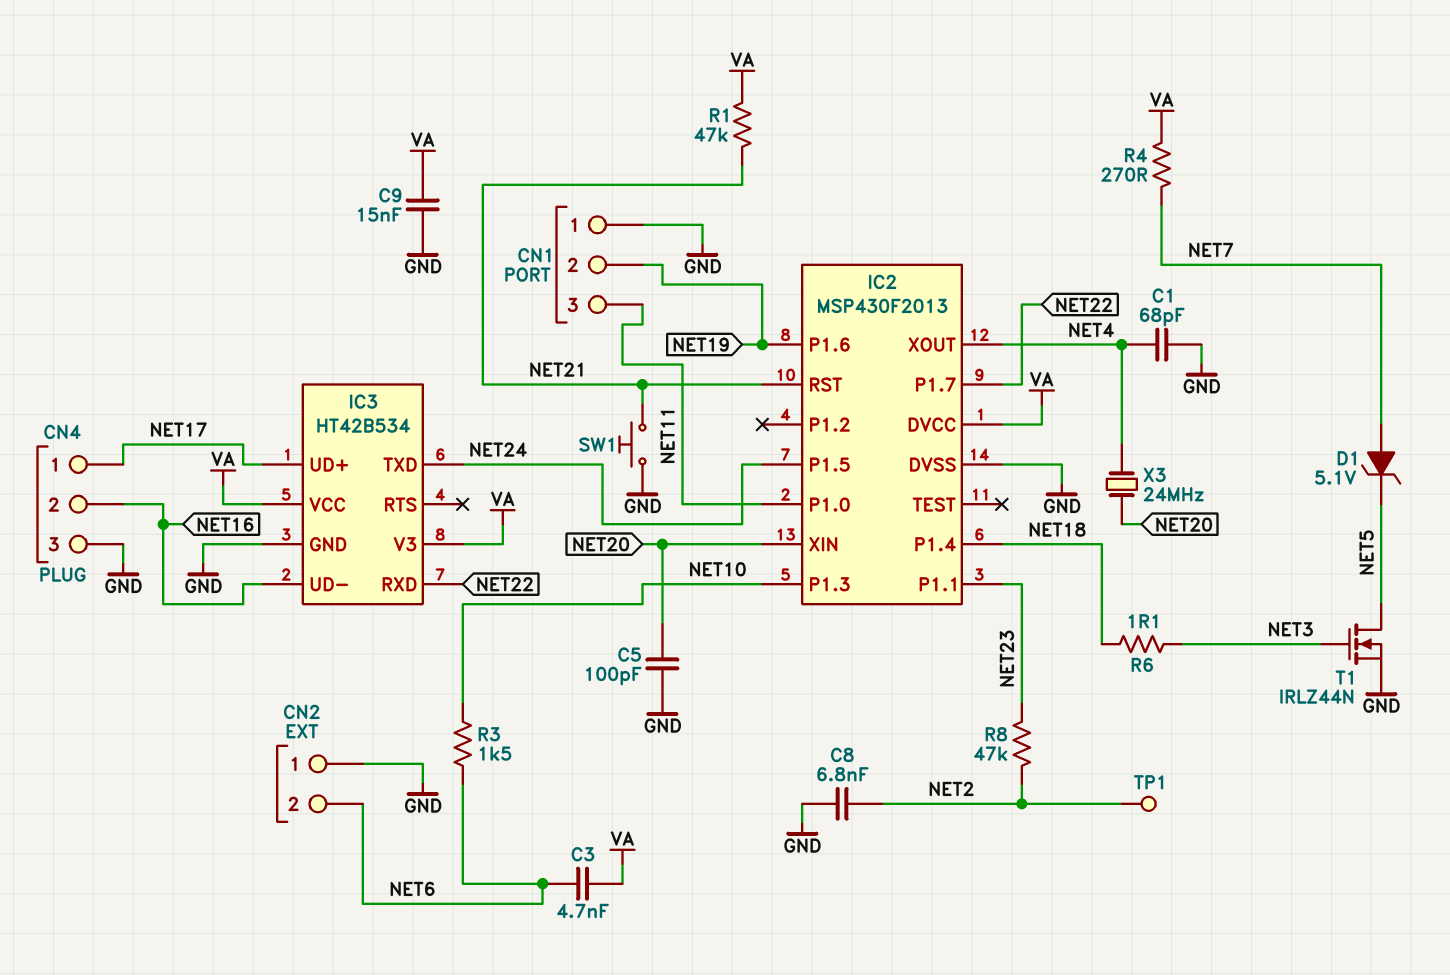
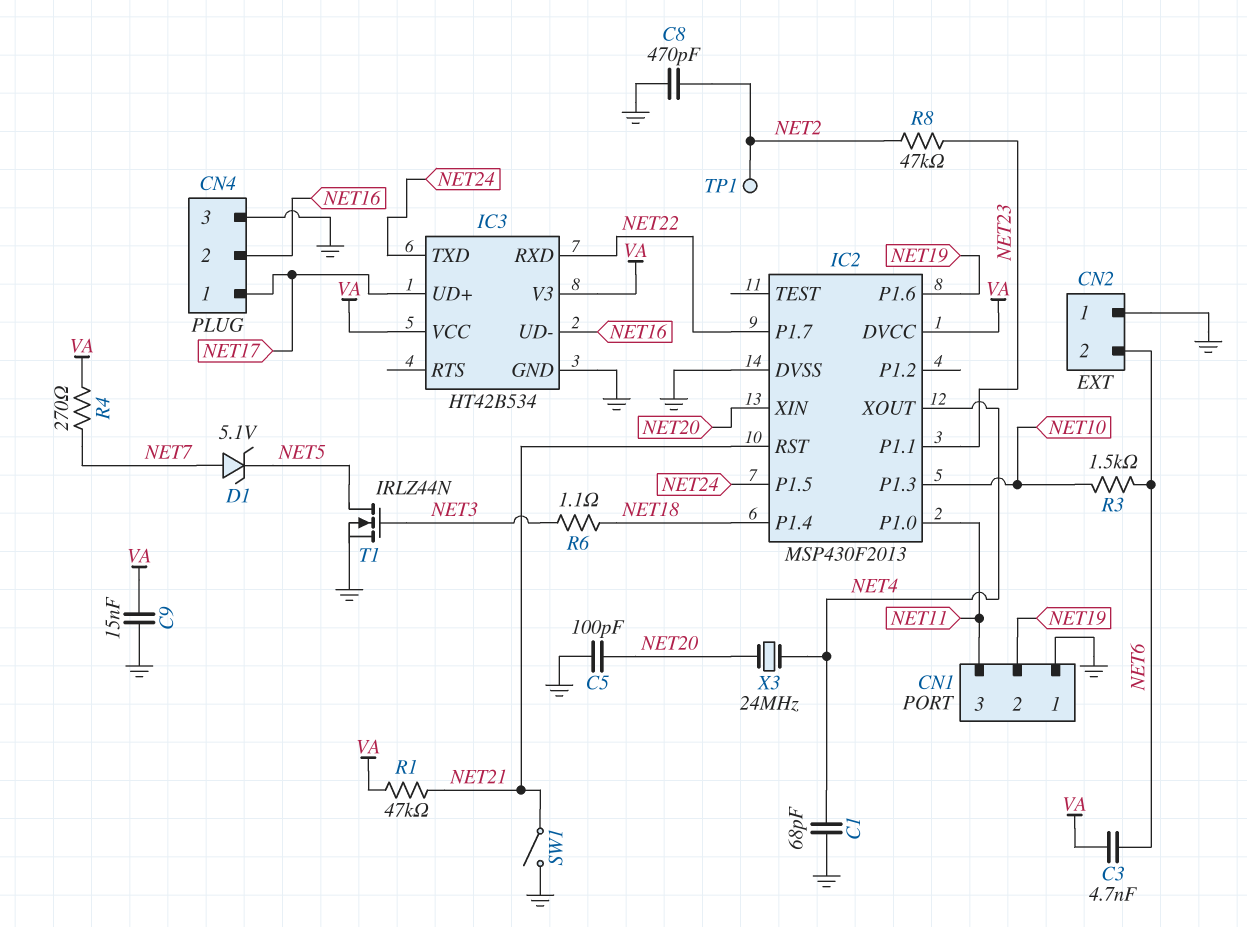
C8: 6.8nF (GND, NET2) -> 470pF (GND, NET2)
SW1: button (GND, NET21) -> switch (GND, NET21)

